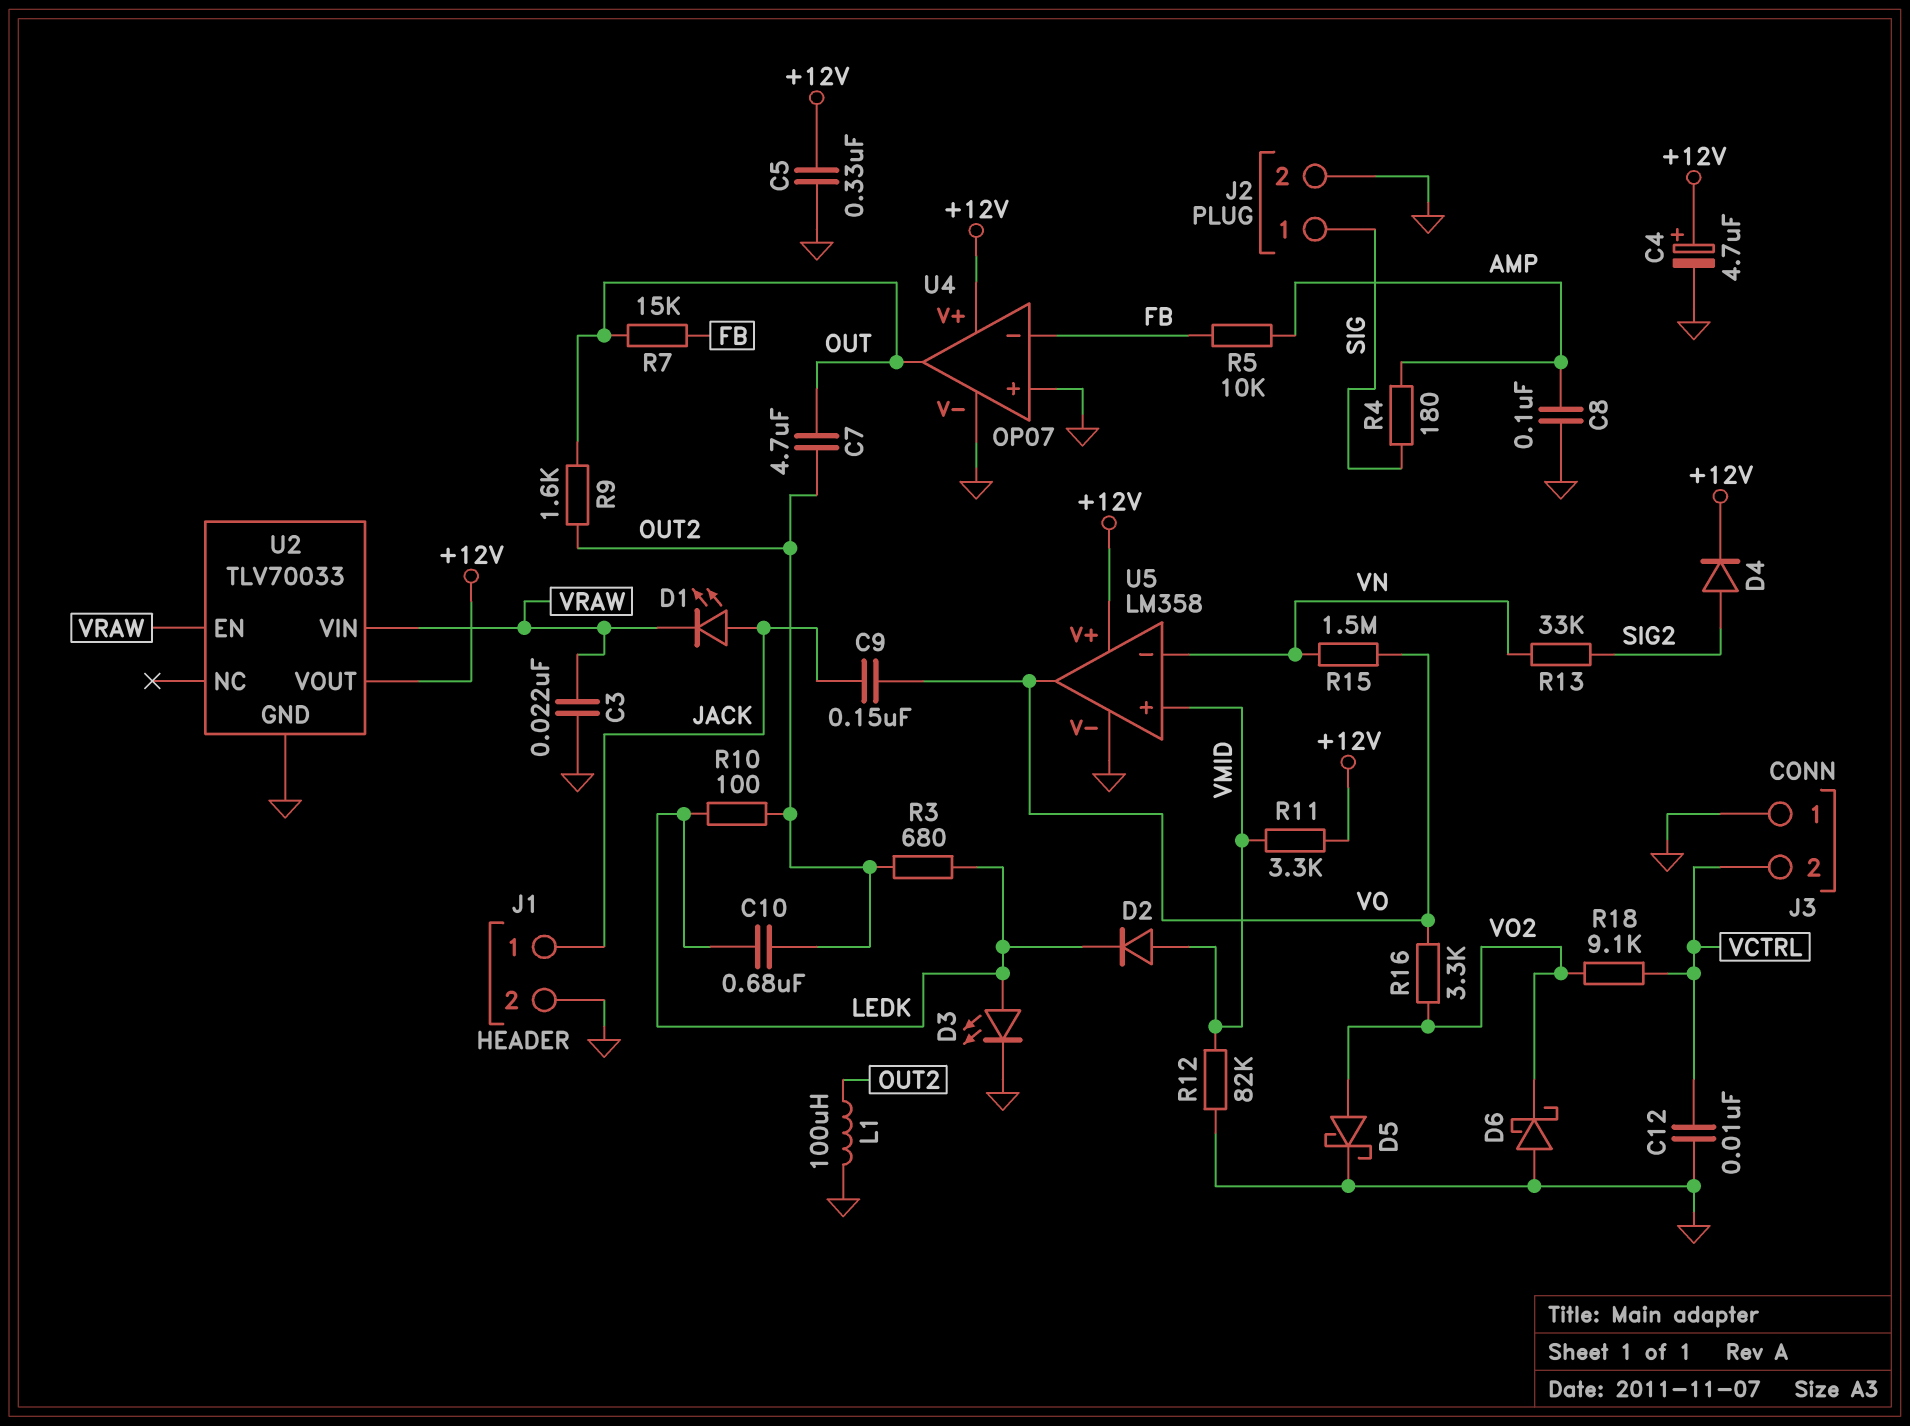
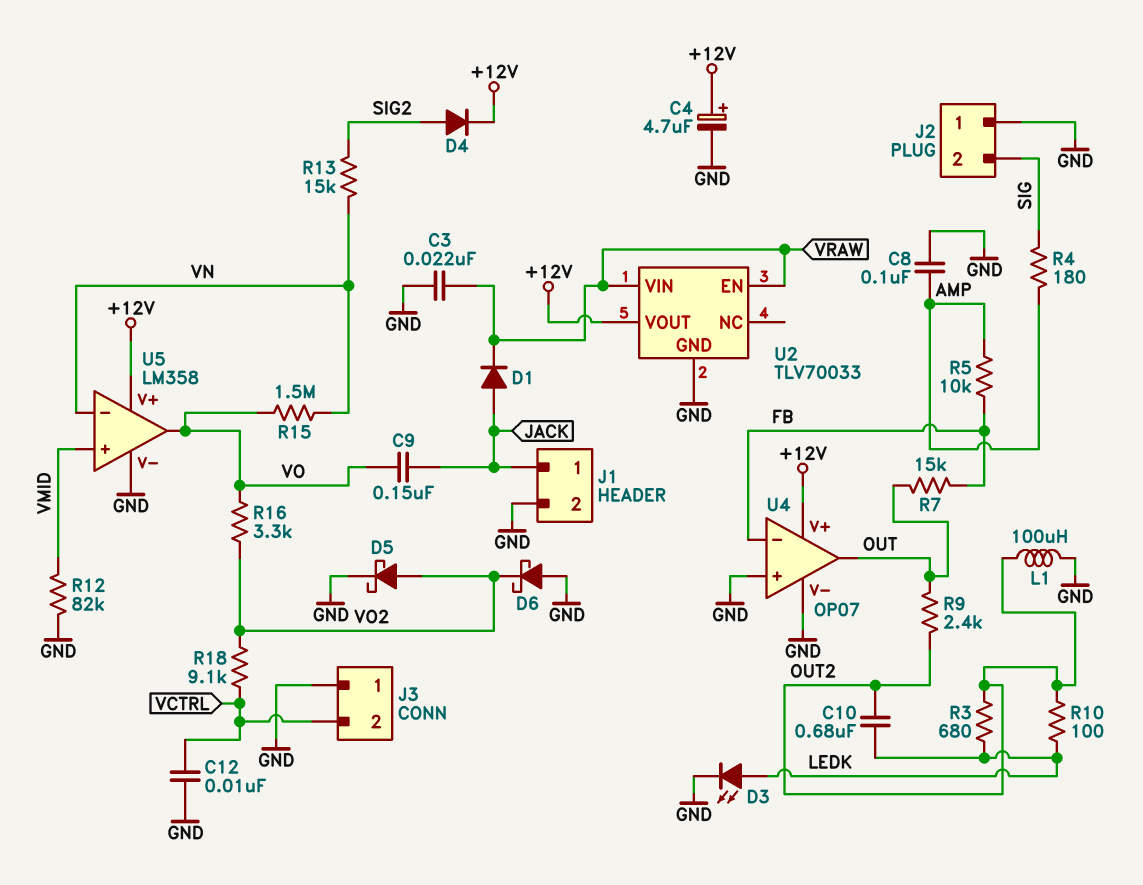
C5: 330nF (+12V, GND) -> none
C7: 4.7uF (OUT, OUT2) -> none
D1: LED (A JACK, K VRAW) -> diode (A JACK, K VRAW)
D2: diode (A VMID, K LEDK) -> none
J2 pin 1: SIG -> GND
J2 pin 2: GND -> SIG
R9: 1.6k (OUT, OUT2) -> 2.4k (OUT, OUT2)
R11: 3.3k (+12V, VMID) -> none
R13: 33k (SIG2, VN) -> 15k (SIG2, VN)

